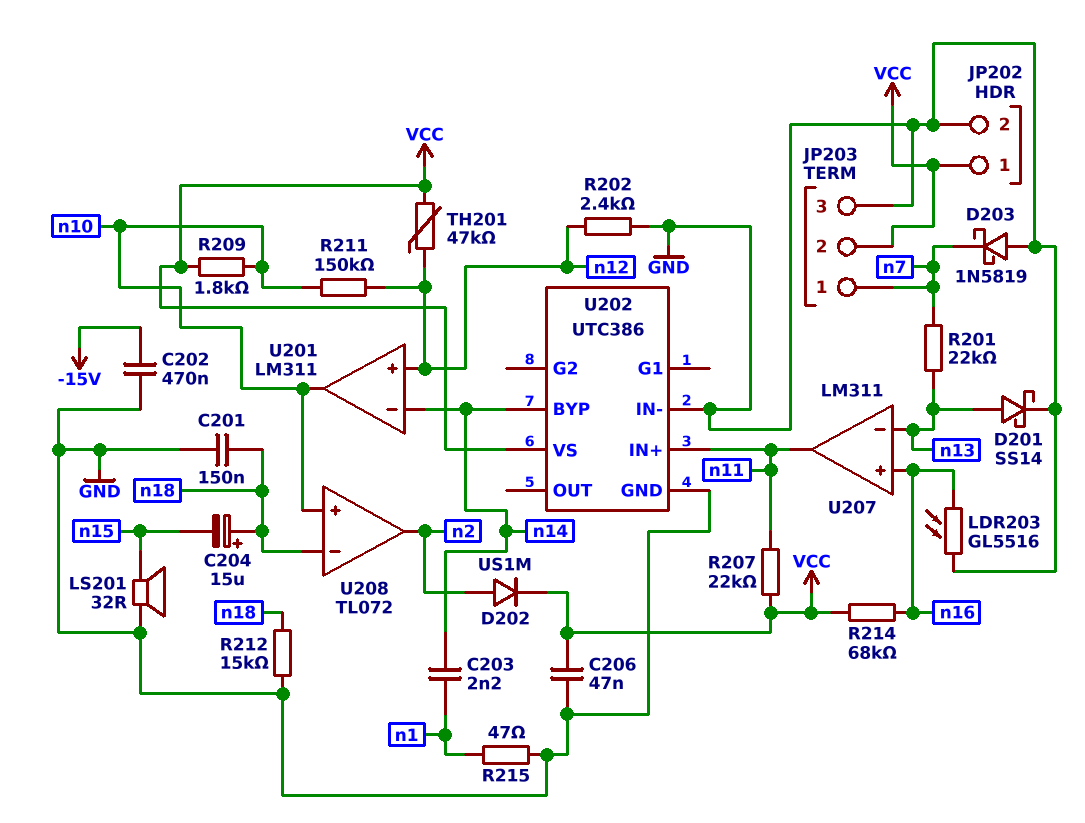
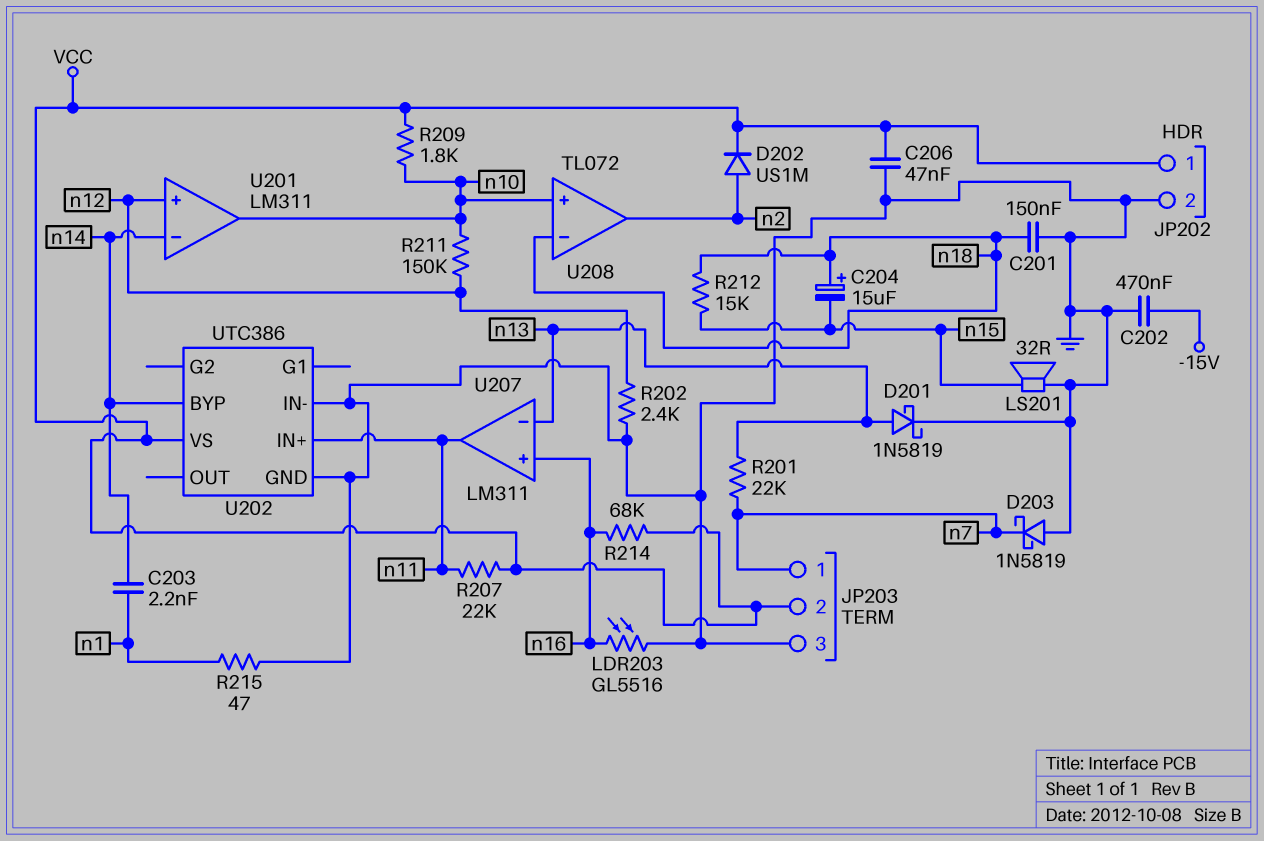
D201: schottky SS14 (A n13, K GND) -> schottky 1N5819 (A n13, K GND)
R212: 15k (GND, n18) -> 15k (n15, n18)
TH201: 47k (VCC, n12) -> none

